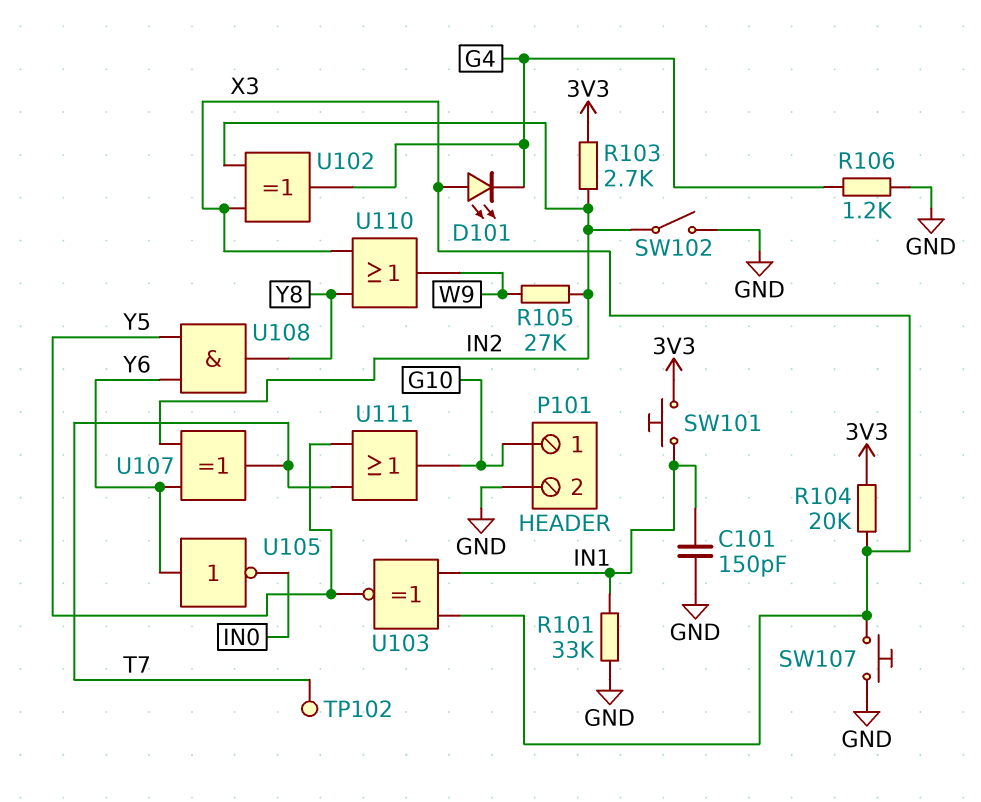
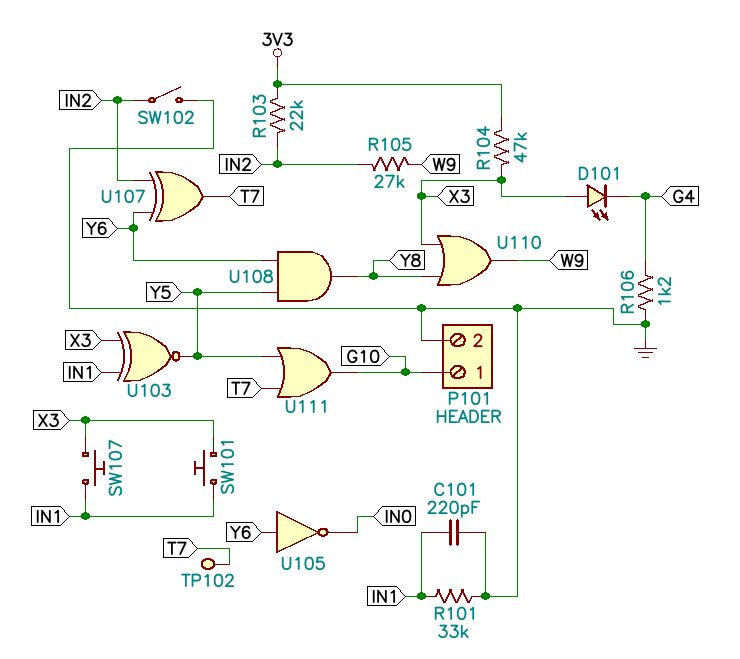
C101: 150pF (GND, IN1) -> 220pF (GND, IN1)
R103: 2.7k (3V3, IN2) -> 22k (3V3, IN2)
R104: 20k (3V3, X3) -> 47k (3V3, X3)
SW101: button (3V3, IN1) -> button (IN1, X3)
SW107: button (GND, X3) -> button (IN1, X3)
U102: XOR (in IN2, in X3, out G4) -> none

